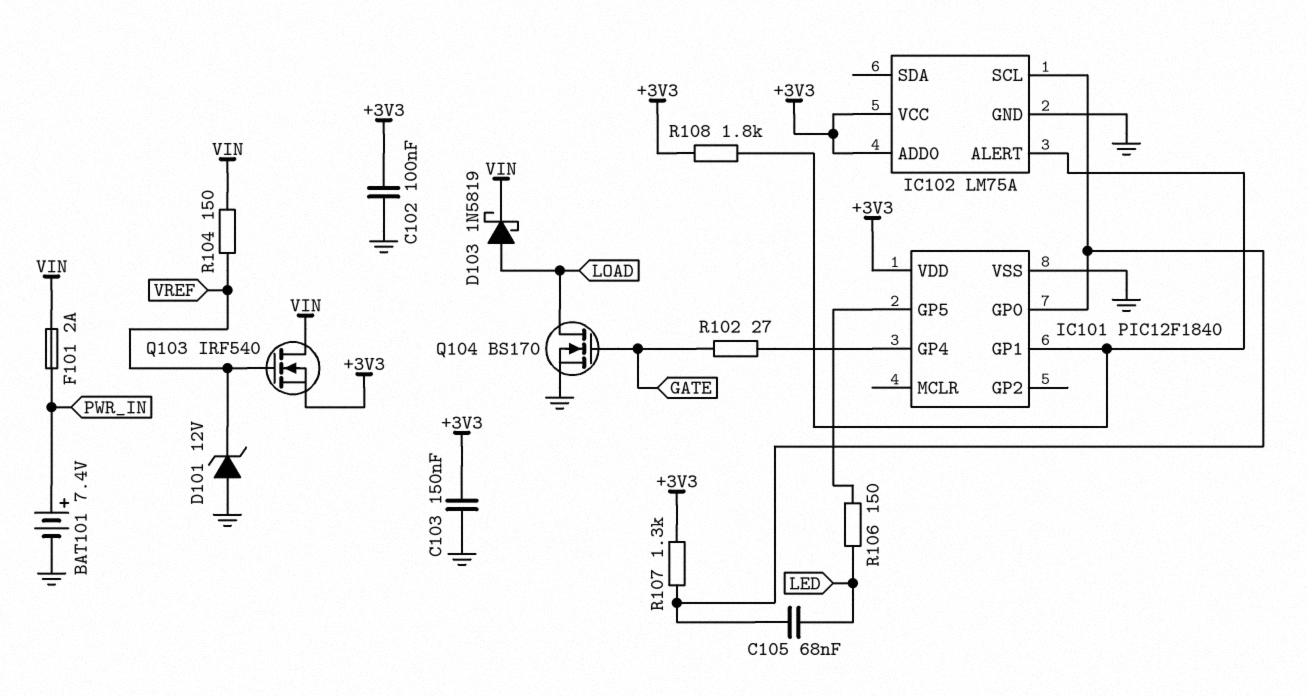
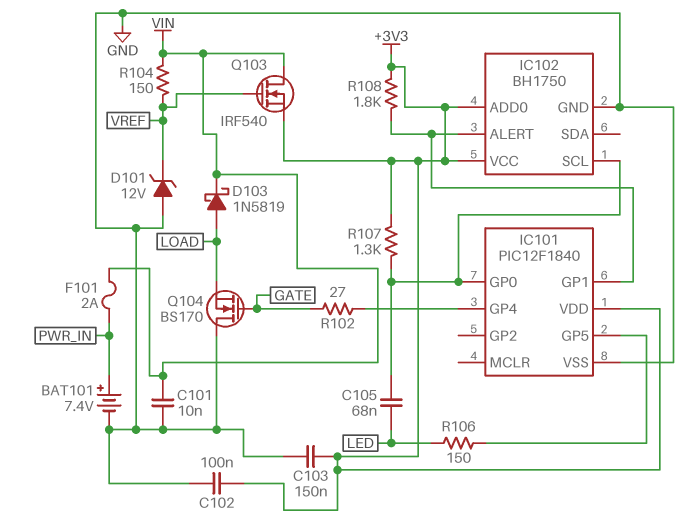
C101: none -> 10nF (GND, VIN)
IC102: LM75A -> BH1750
Q104: NMOS BS170 (G GATE, D LOAD, S GND) -> NMOS BS170 (G GATE, D GND, S LOAD)

